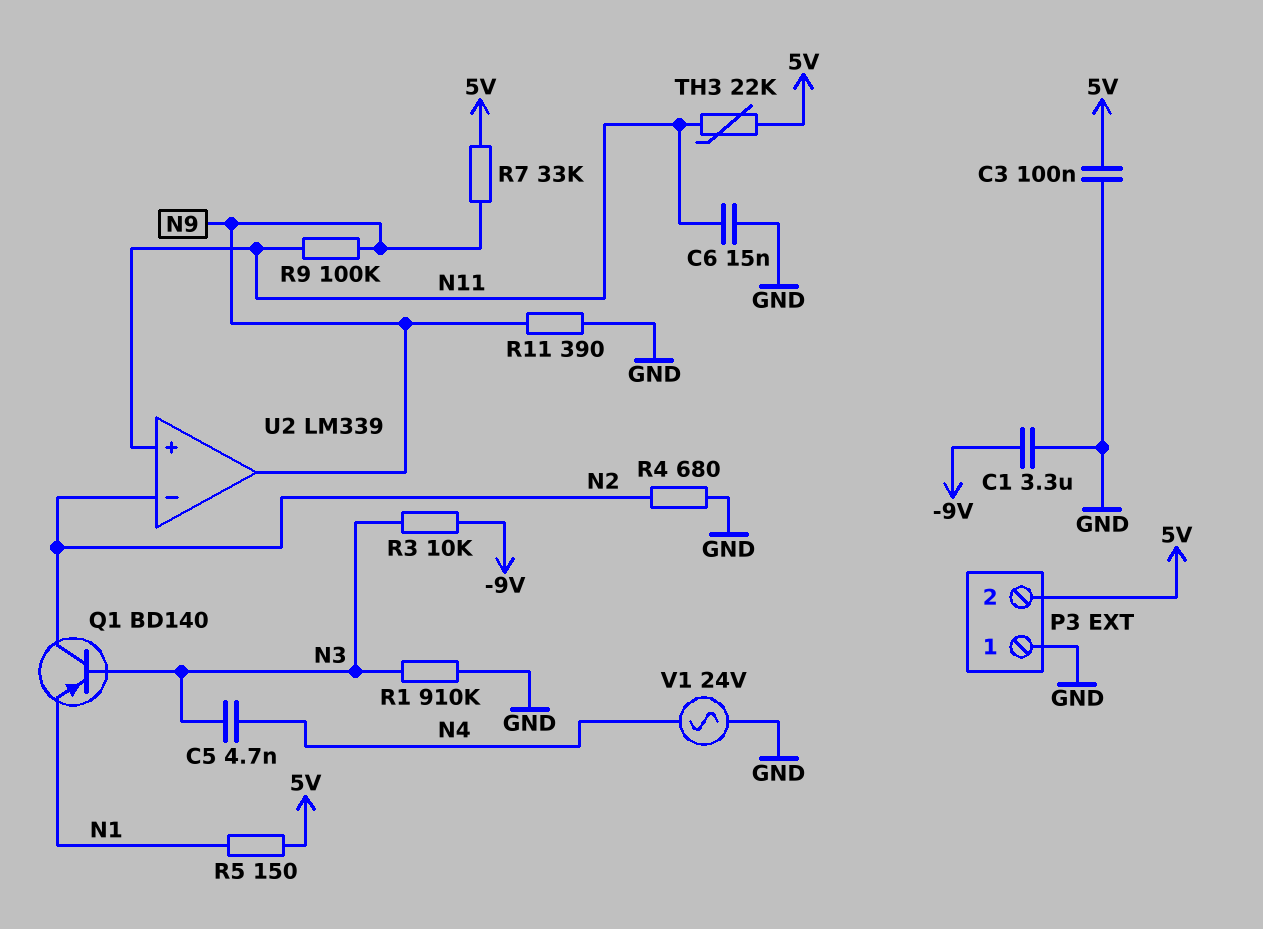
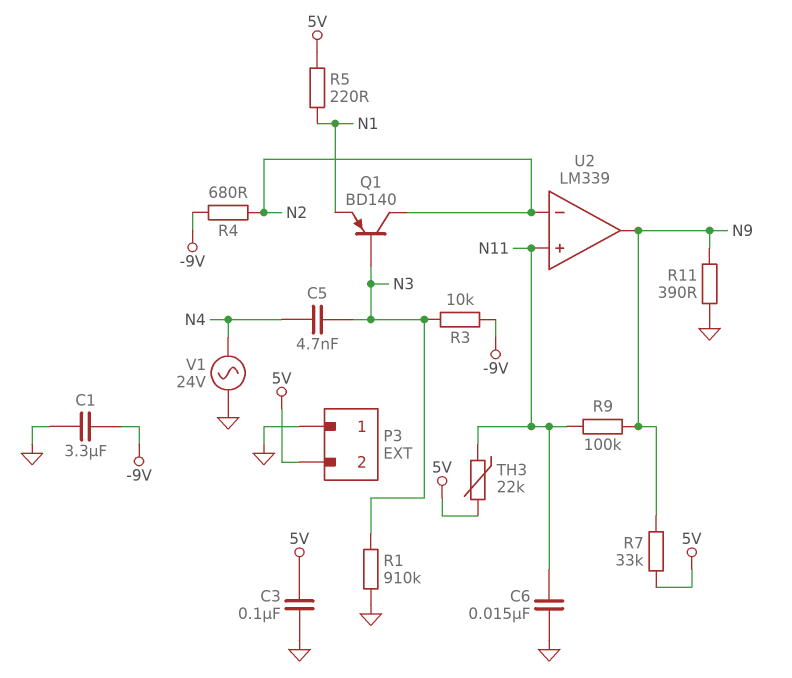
R4: 680 (GND, N2) -> 680 (-9V, N2)
R5: 150 (5V, N1) -> 220 (5V, N1)

